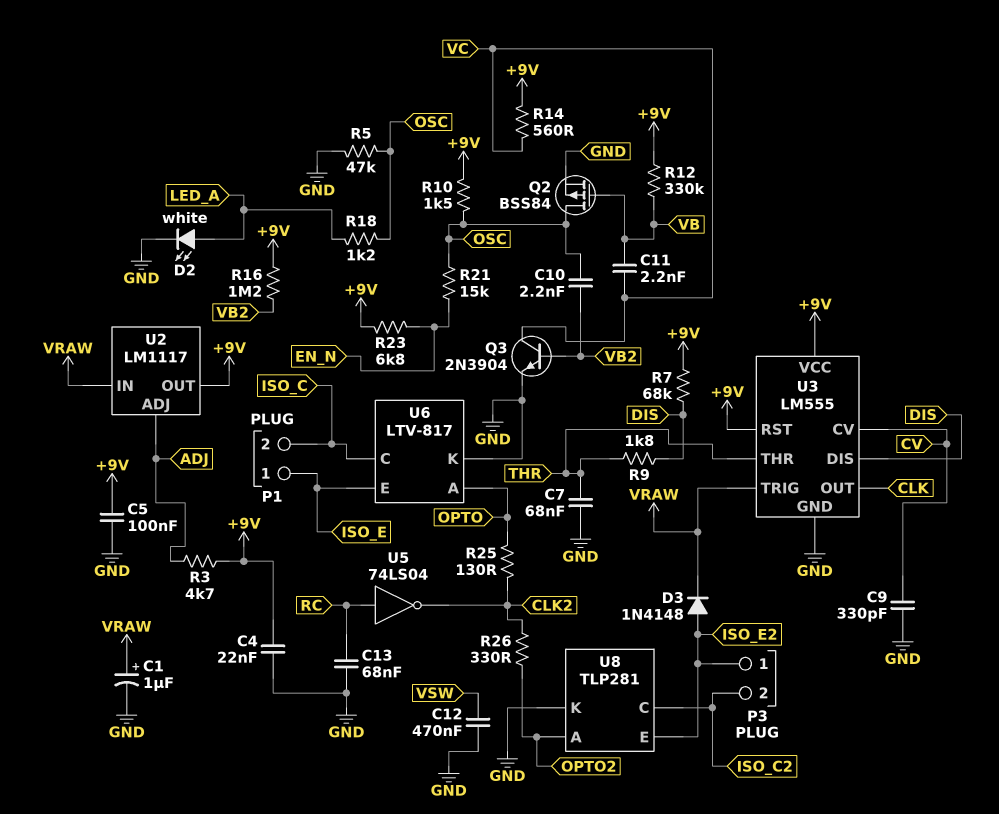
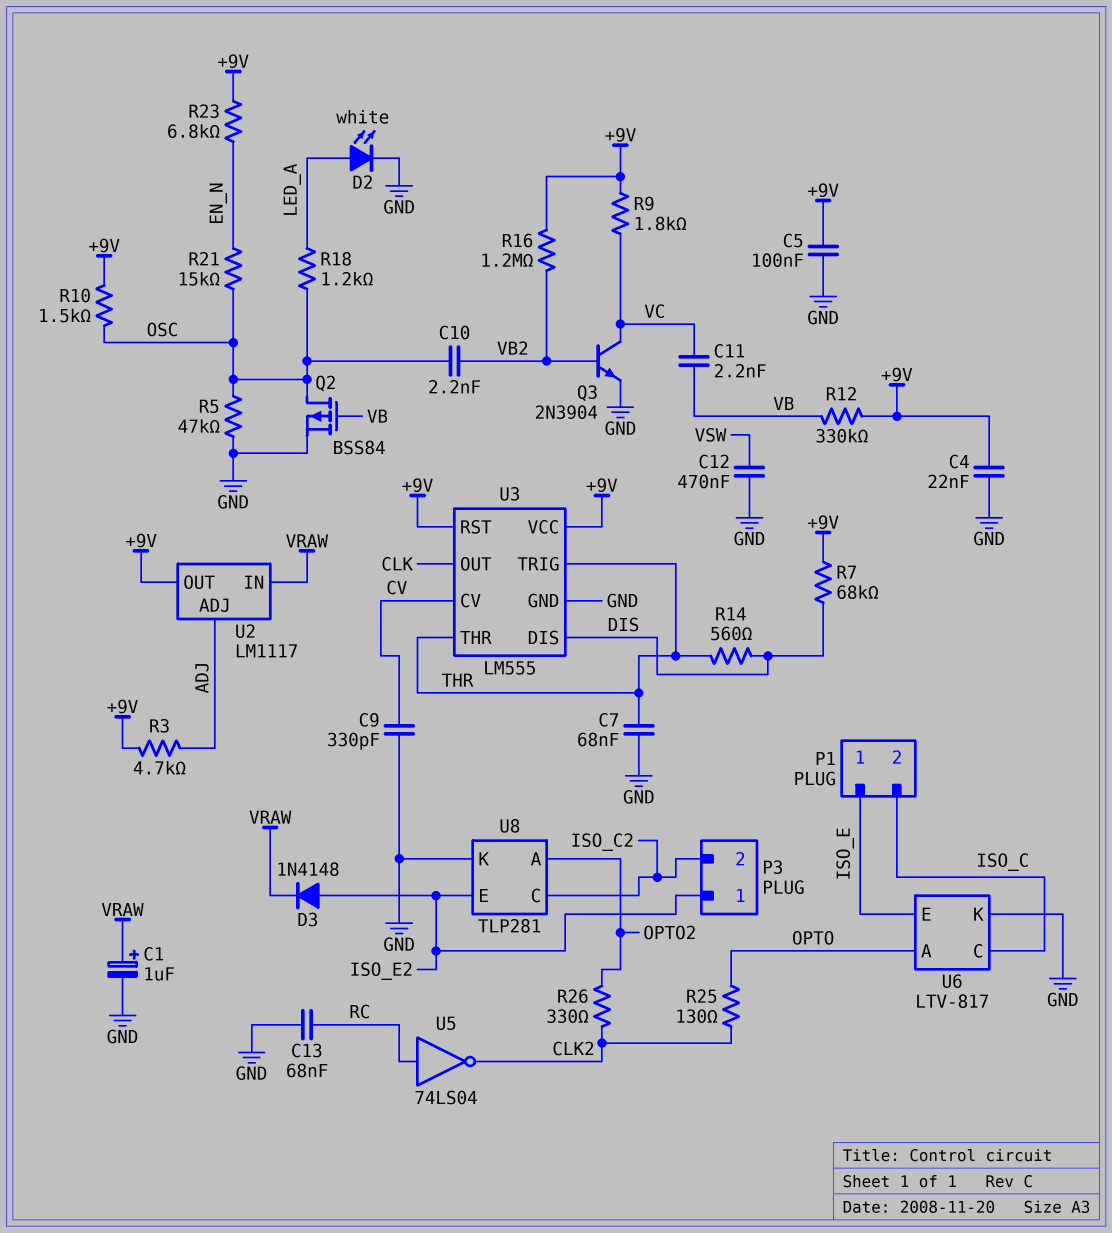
R9: 1.8k (DIS, THR) -> 1.8k (+9V, VC)
R14: 560 (+9V, VC) -> 560 (DIS, THR)
U3 pin TRIG: VRAW -> THR

